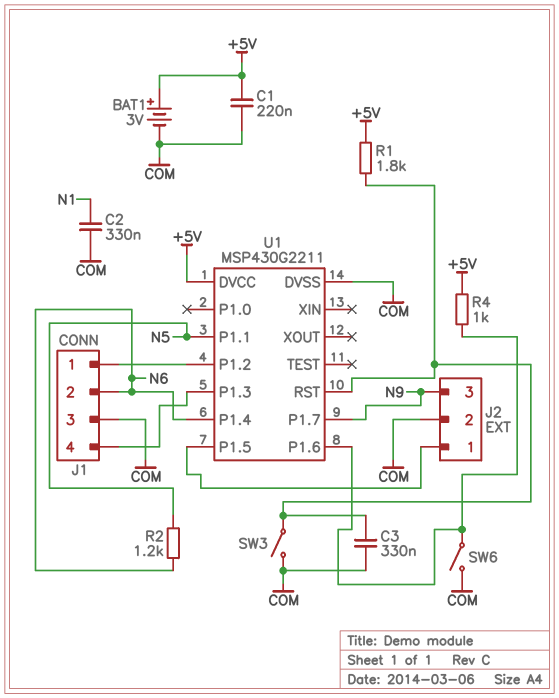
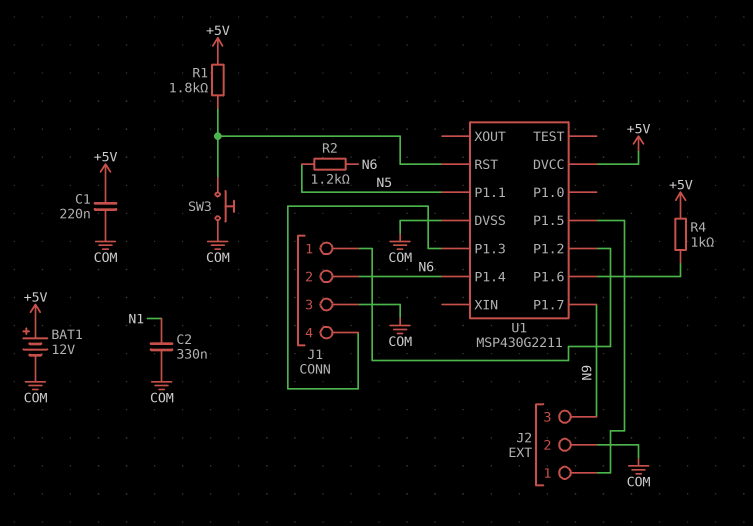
BAT1: 3V (plus +5V, minus COM) -> 12V (plus +5V, minus COM)
C3: 330nF (COM, U1/RST) -> none
SW3: switch (COM, U1/RST) -> button (COM, U1/RST)
SW6: switch (COM, U1/P1.6) -> none

